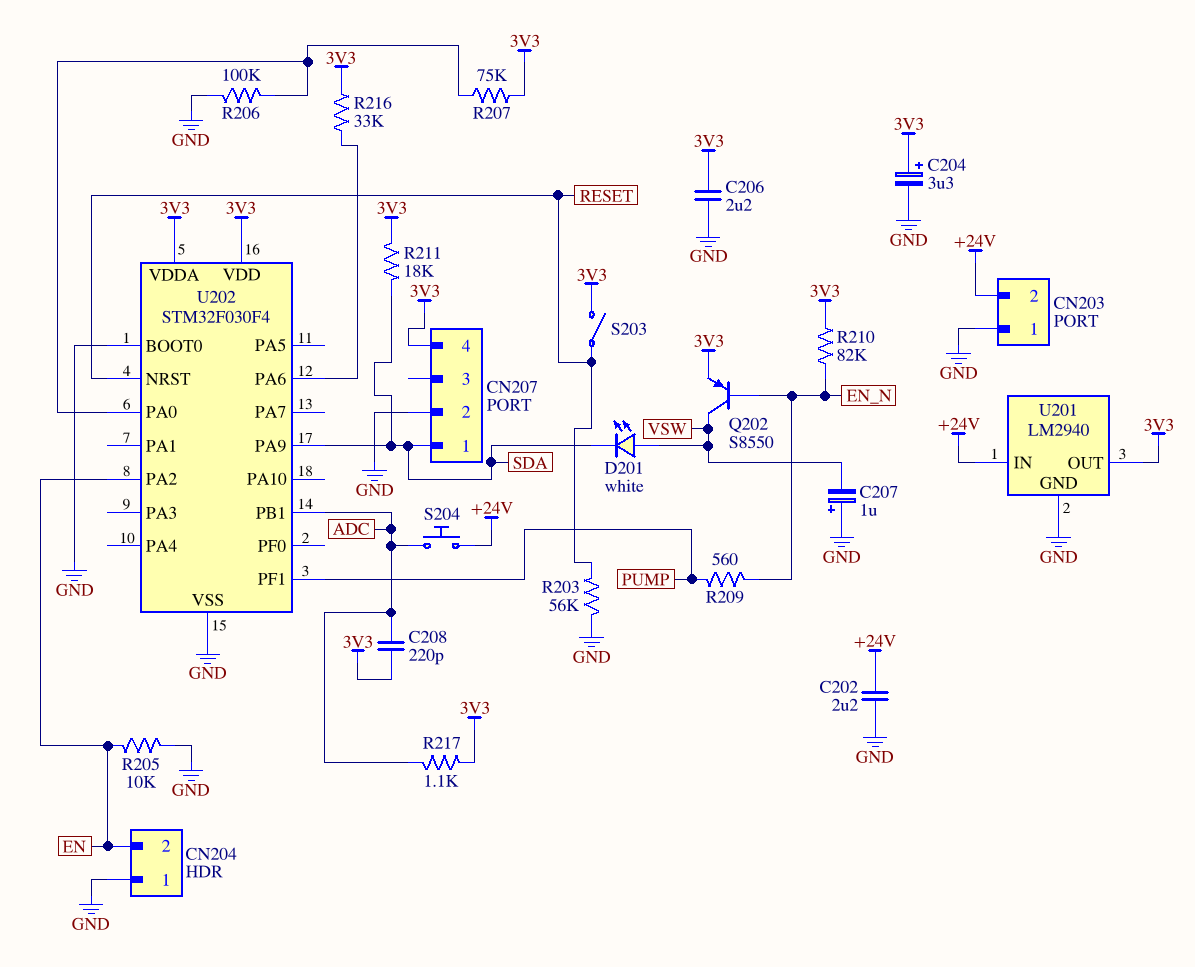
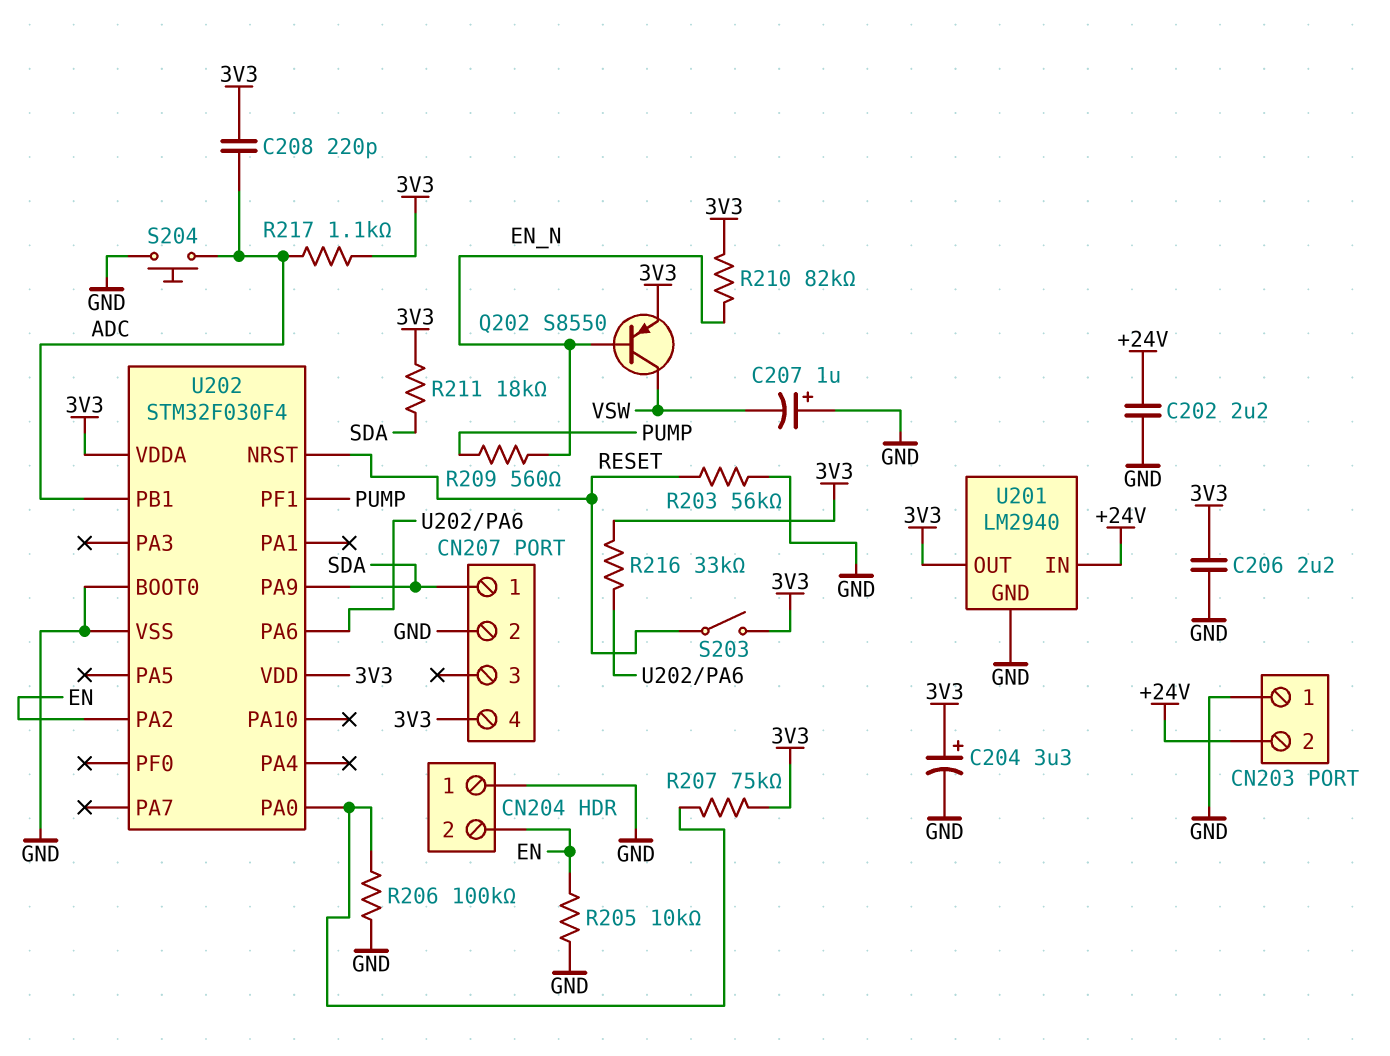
D201: LED white (A VSW, K SDA) -> none
S204: button (+24V, ADC) -> button (ADC, GND)

